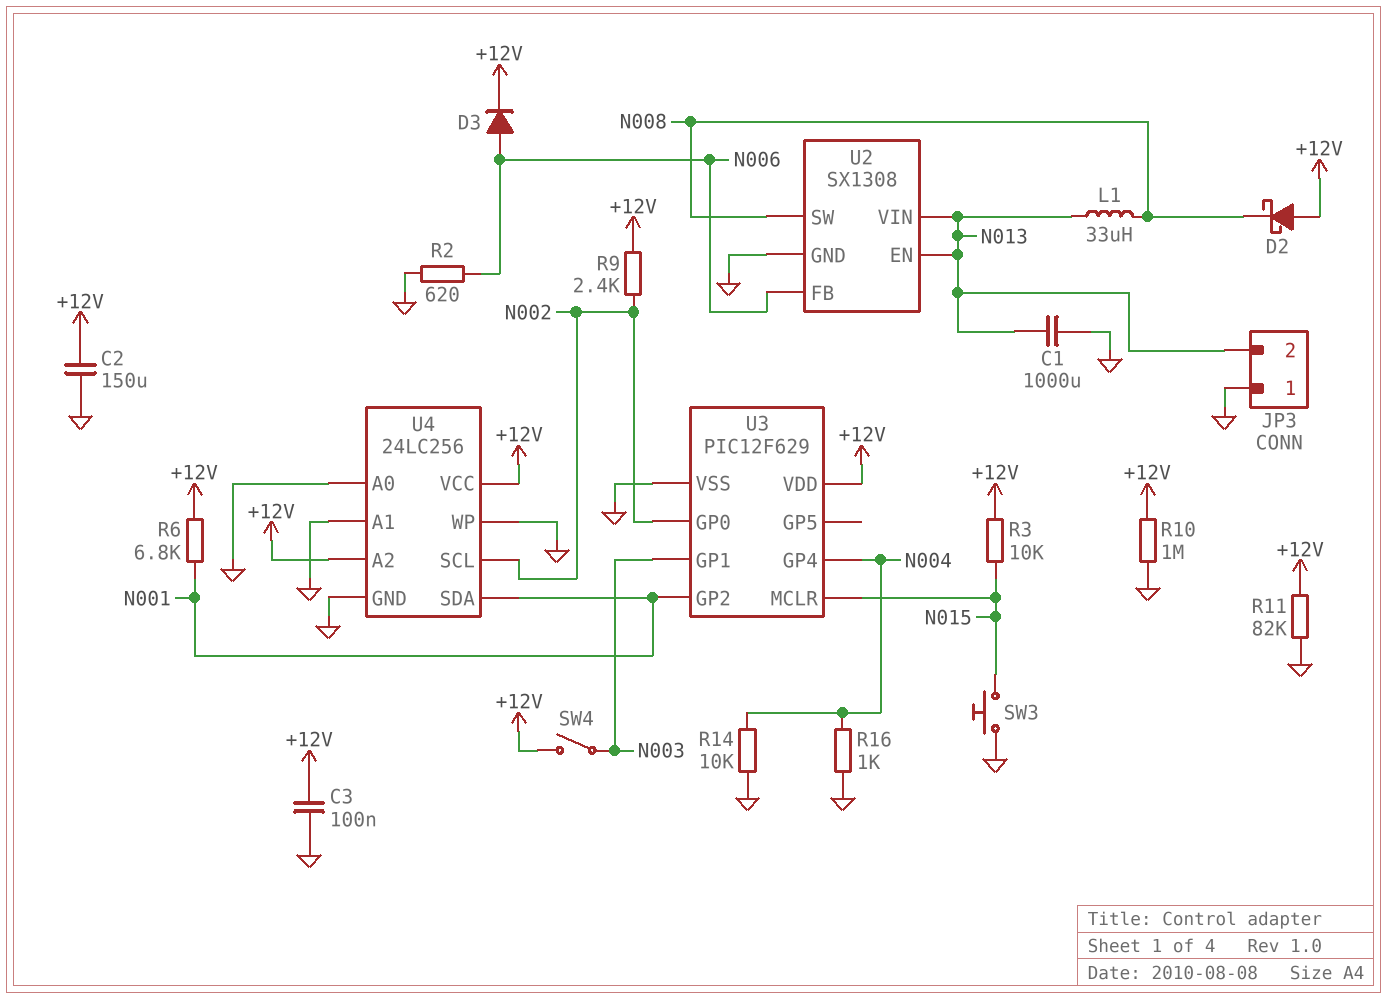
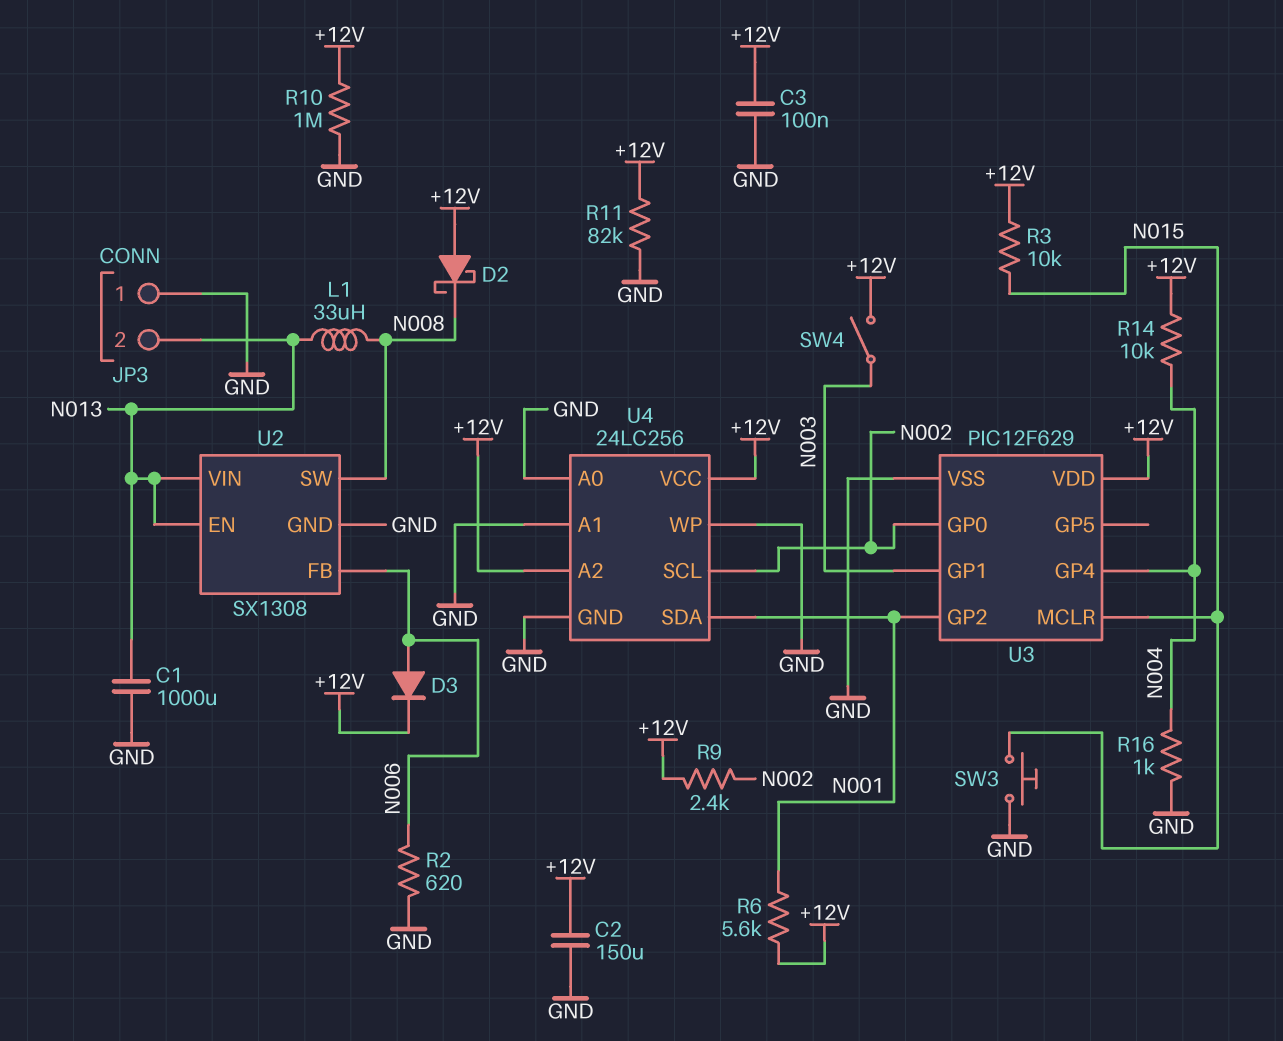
R6: 6.8k (+12V, N001) -> 5.6k (+12V, N001)
R14: 10k (GND, N004) -> 10k (+12V, N004)

